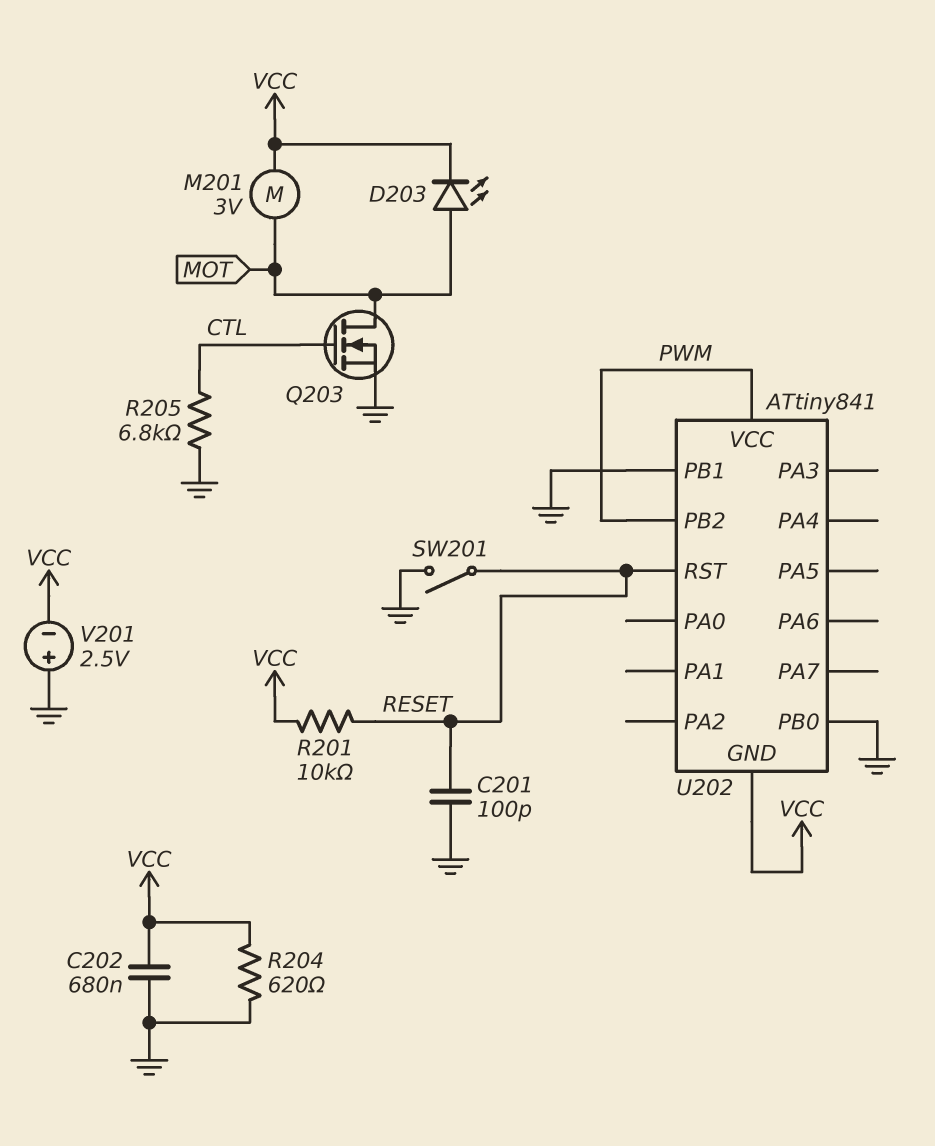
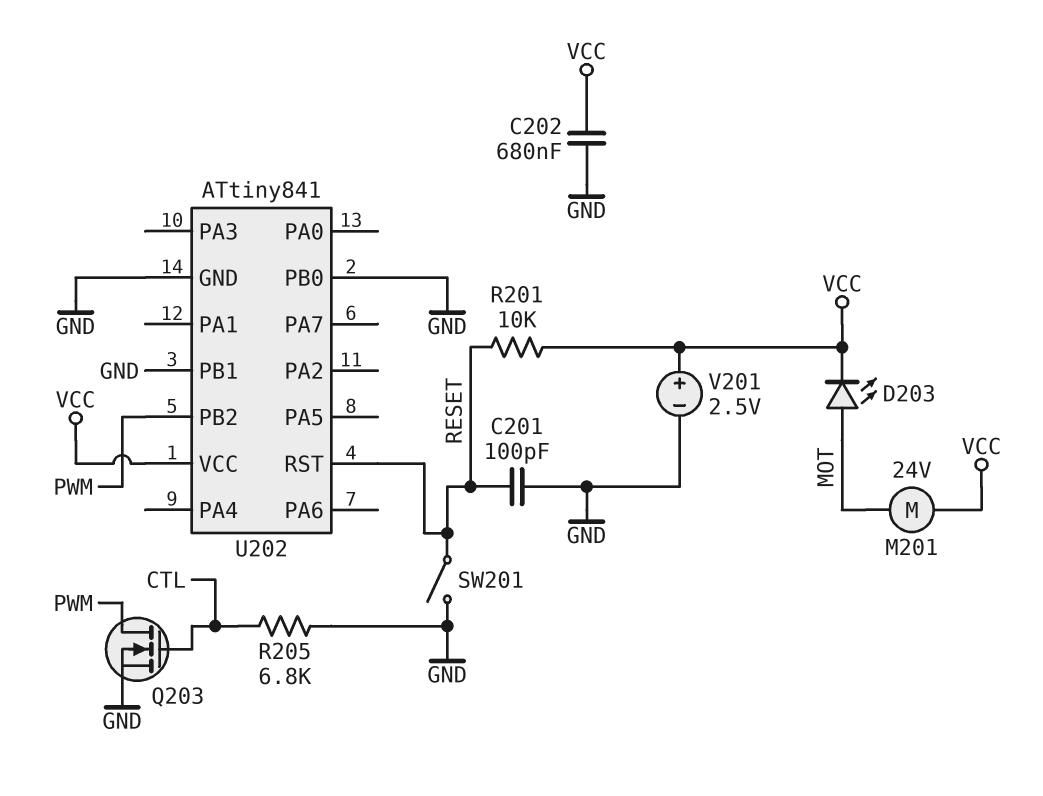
M201: motor 3V (MOT, VCC) -> motor 24V (MOT, VCC)
Q203: NMOS (G CTL, D MOT, S GND) -> NMOS (G CTL, D PWM, S GND)
R204: 620 (GND, VCC) -> none
U202 pin GND: VCC -> GND
U202 pin VCC: PWM -> VCC
V201: 2.5V (plus GND, minus VCC) -> 2.5V (plus VCC, minus GND)

